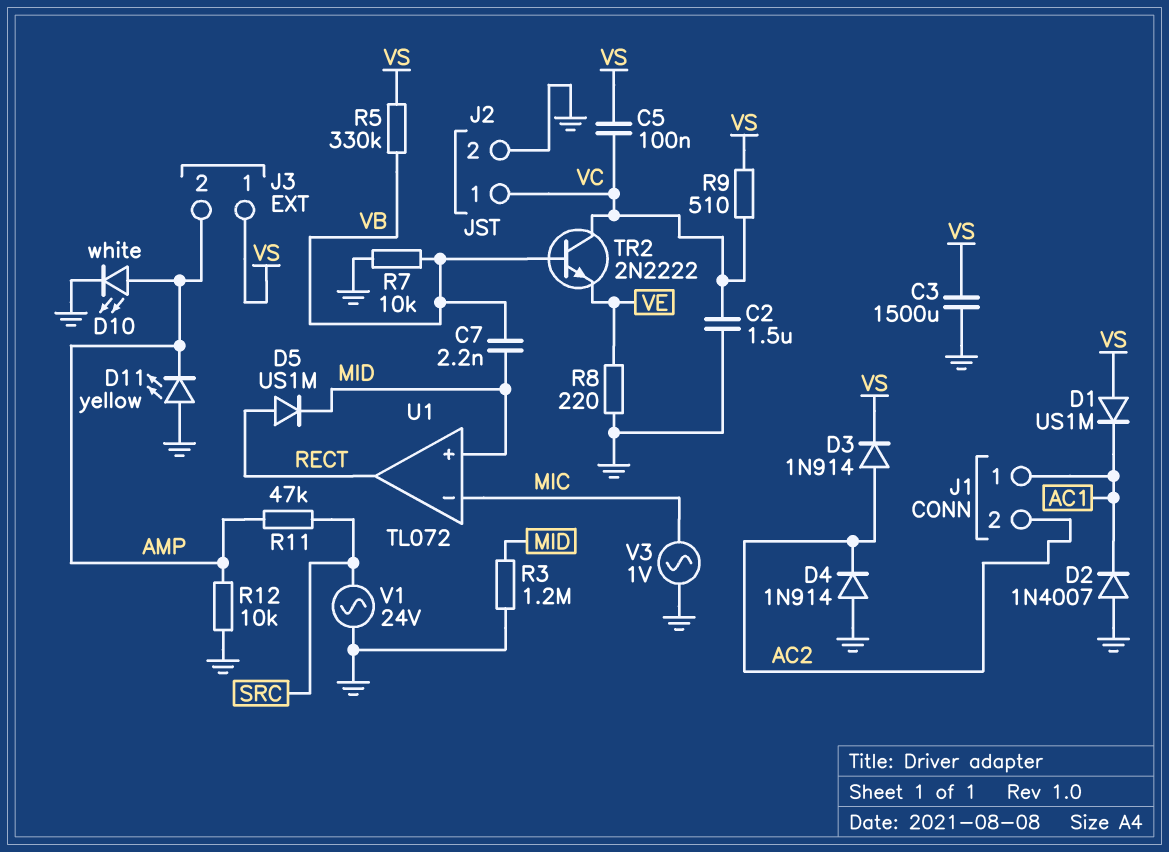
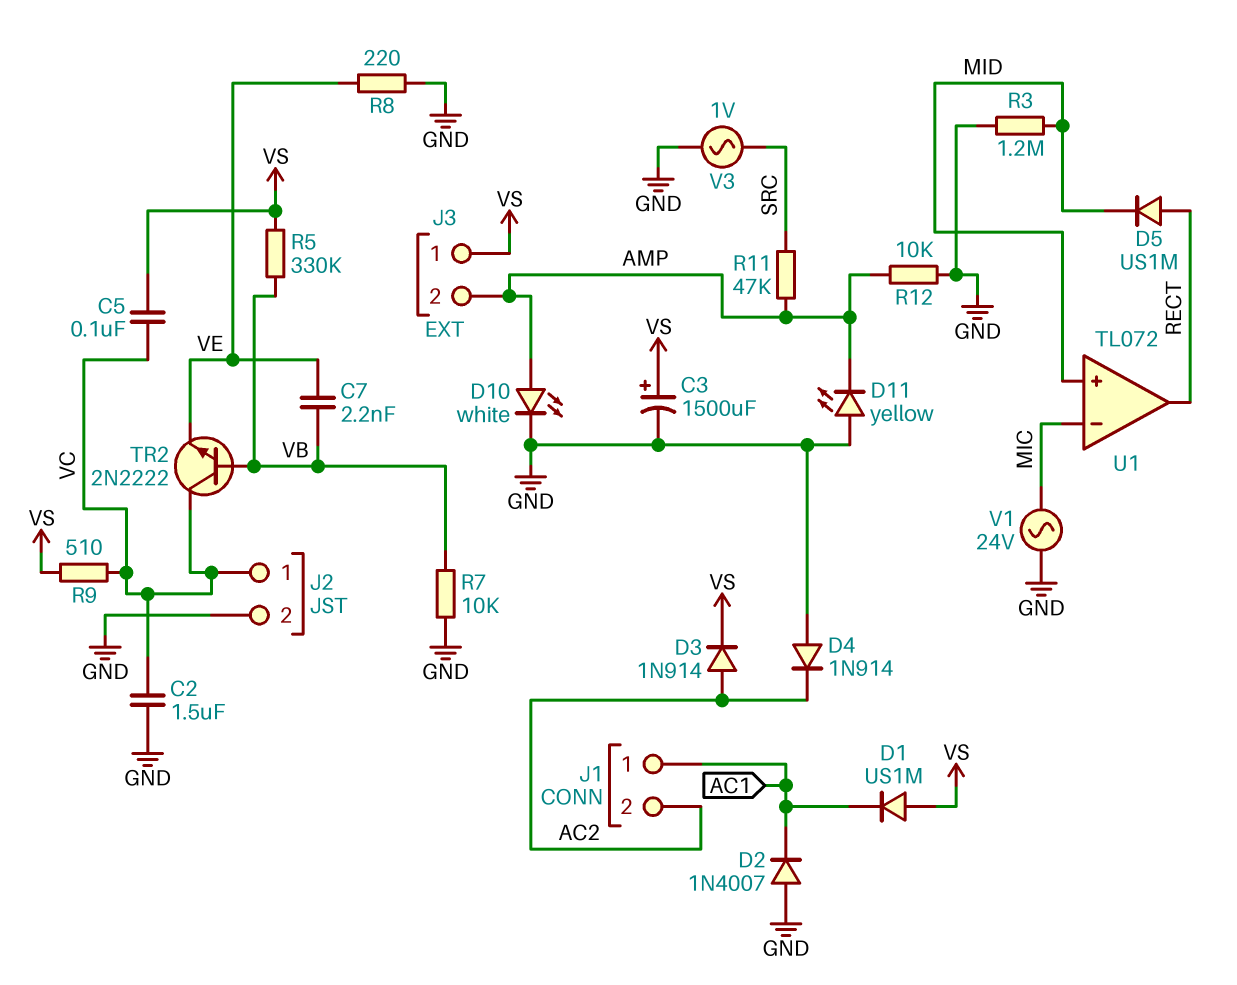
C3: 1500uF (GND, VS) -> 1500uF (plus VS, minus GND)
C7: 2.2nF (MID, VB) -> 2.2nF (VB, VE)
V1: AC 24V (GND, SRC) -> AC 24V (GND, MIC)
V3: AC 1V (GND, MIC) -> AC 1V (GND, SRC)

